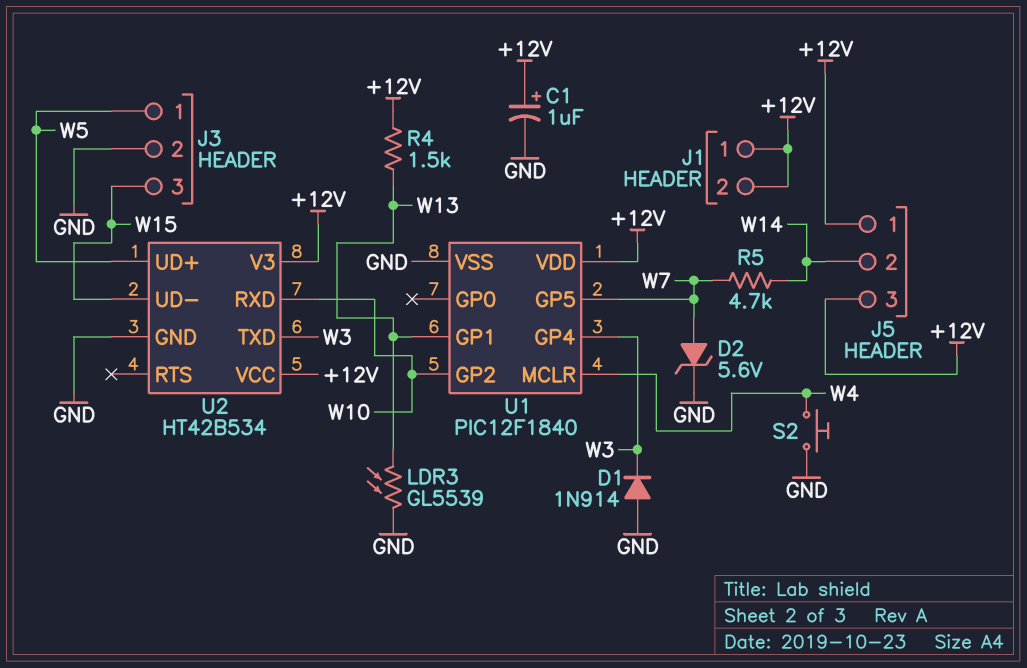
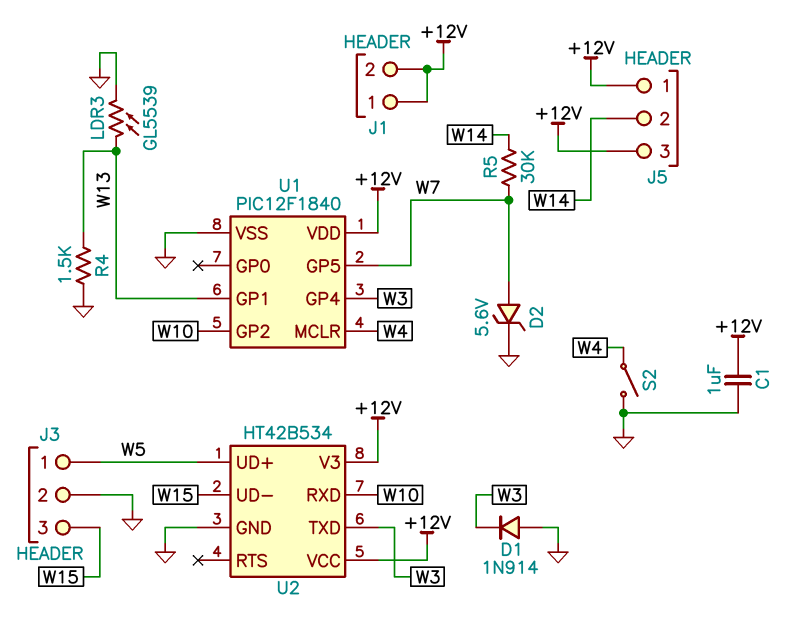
C1: 1uF (plus +12V, minus GND) -> 1uF (+12V, GND)
R4: 1.5k (+12V, W13) -> 1.5k (GND, W13)
R5: 4.7k (W7, W14) -> 30k (W7, W14)
S2: button (GND, W4) -> switch (GND, W4)

